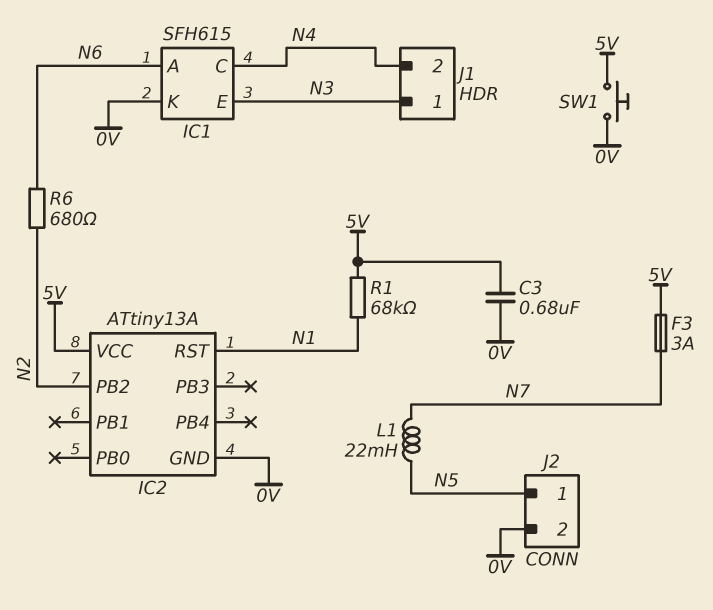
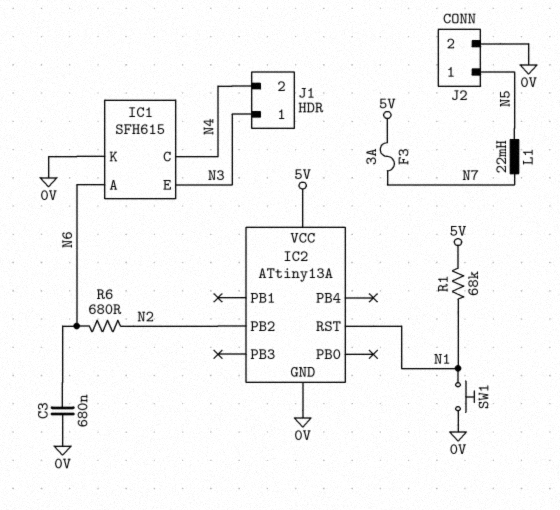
C3: 680nF (0V, 5V) -> 680nF (0V, N6)
SW1: button (0V, 5V) -> button (0V, N1)

